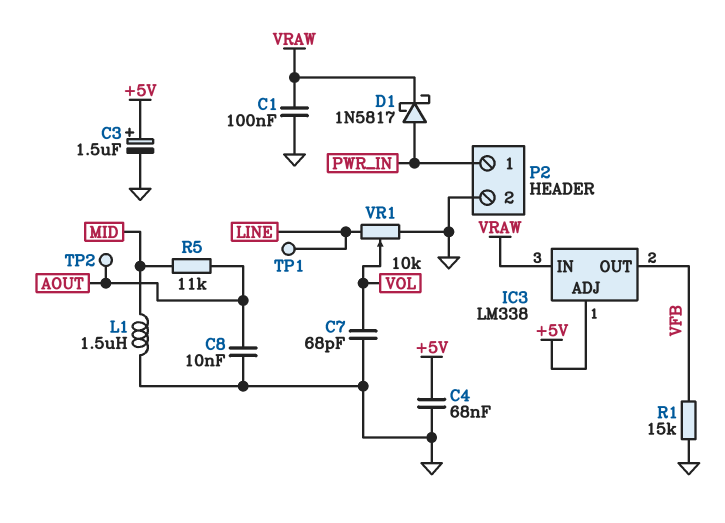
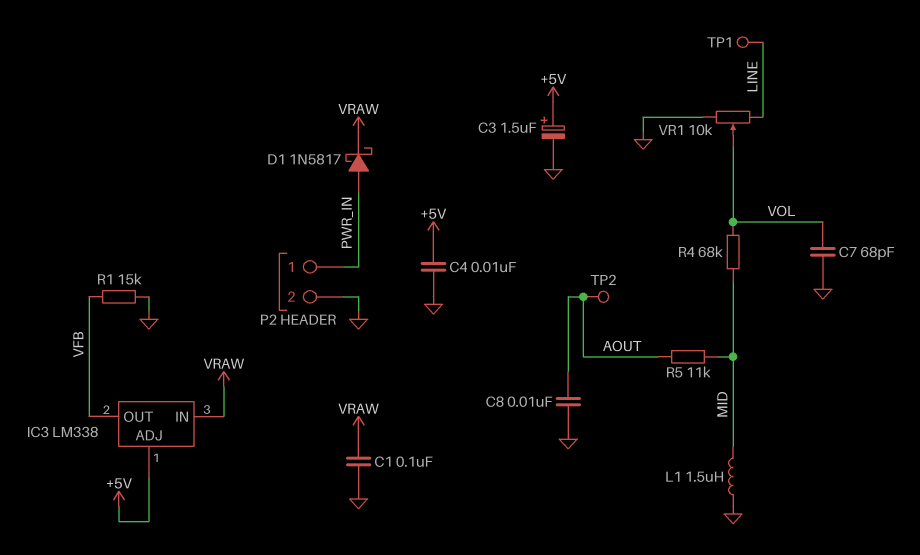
C4: 68nF (+5V, GND) -> 10nF (+5V, GND)
R4: none -> 68k (MID, VOL)

